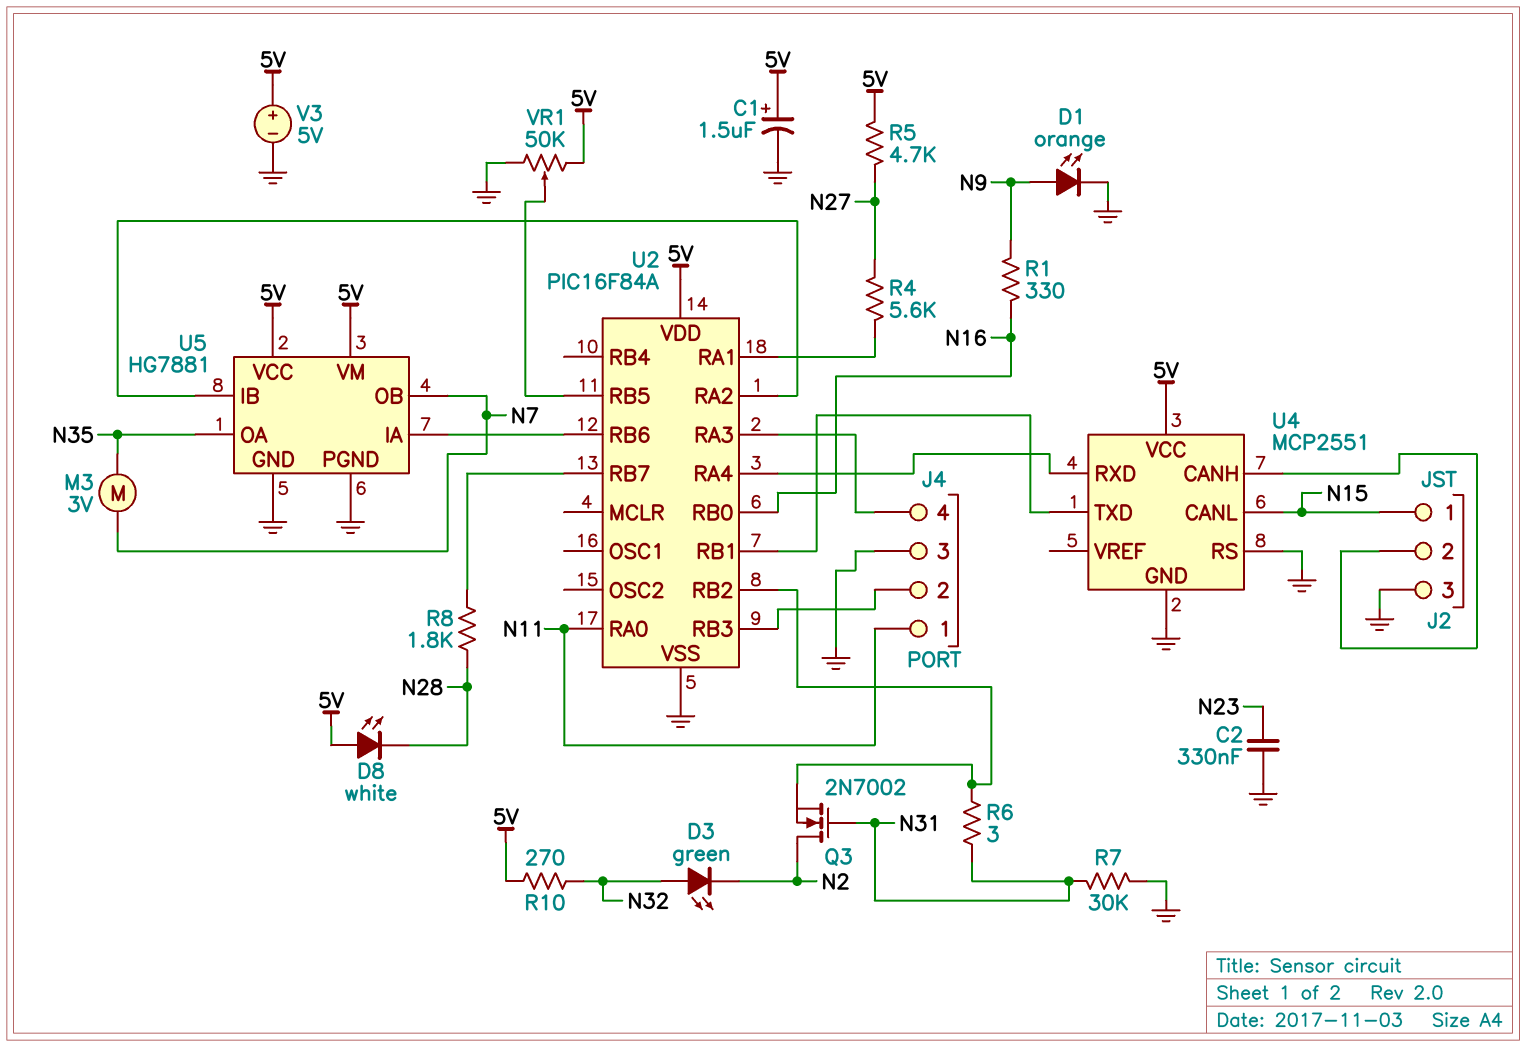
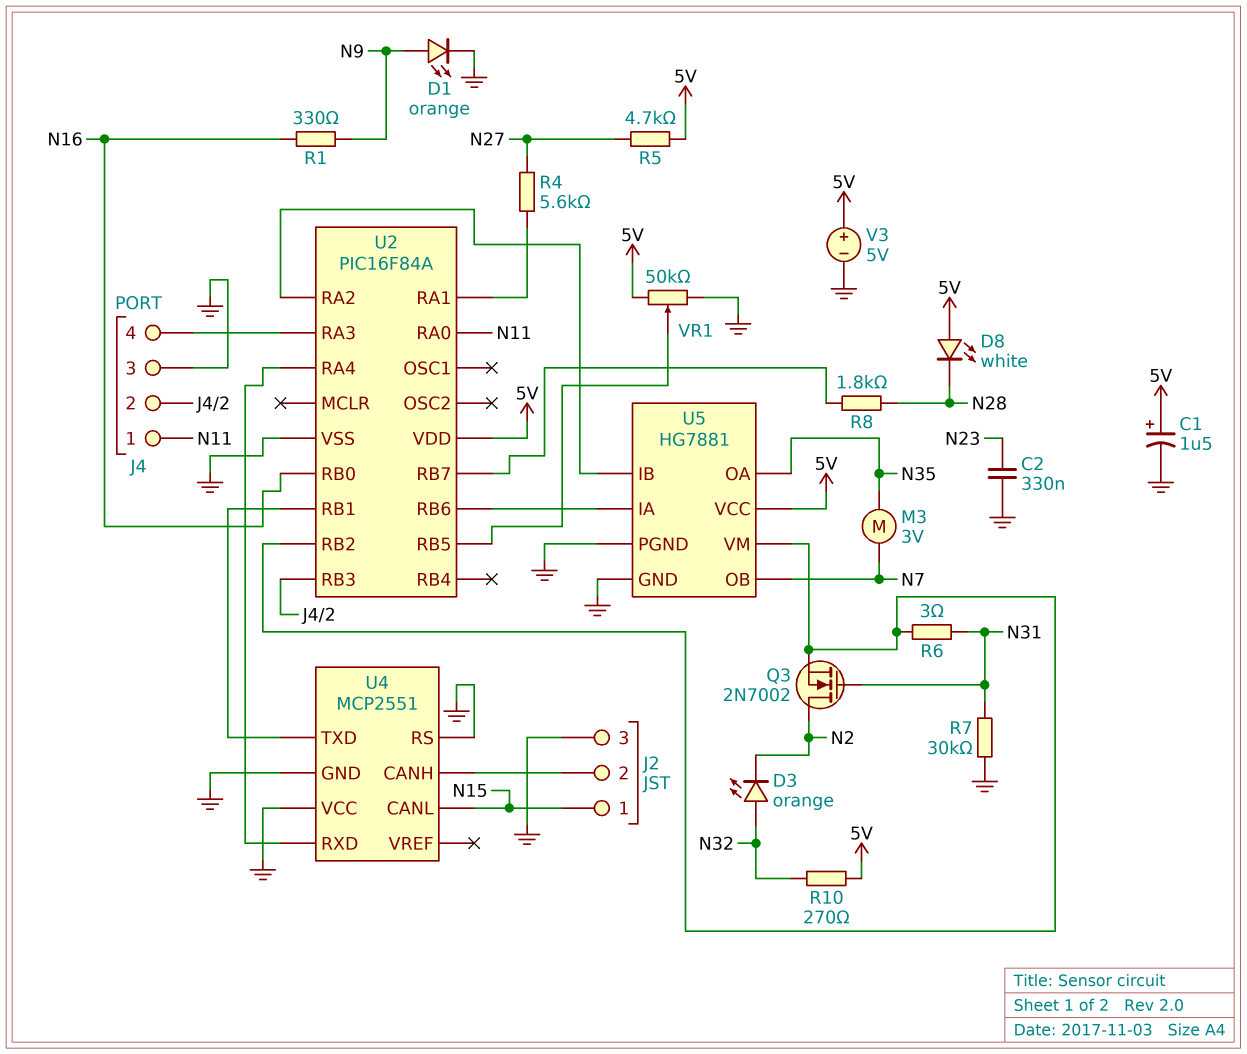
D3: LED green (A N32, K N2) -> LED orange (A N32, K N2)
U4 pin VCC: 5V -> GND
U5 pin VM: 5V -> U2/RB2

